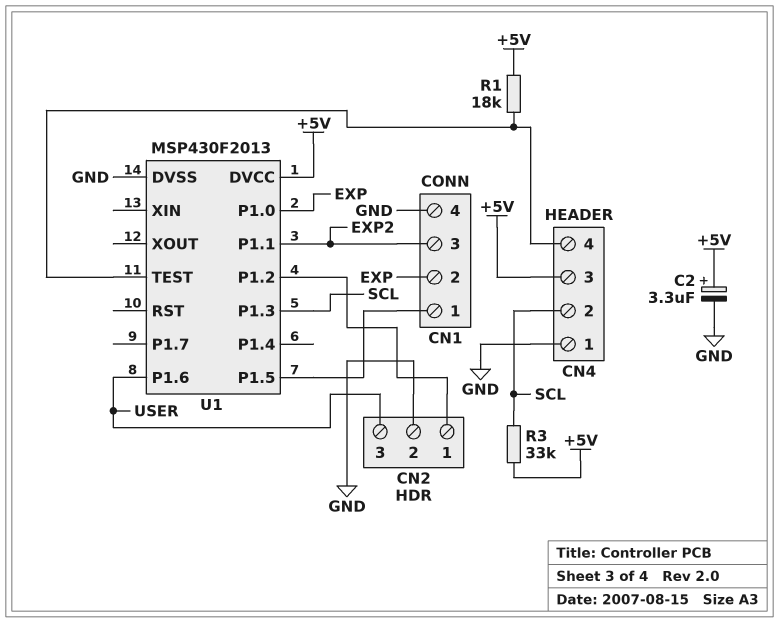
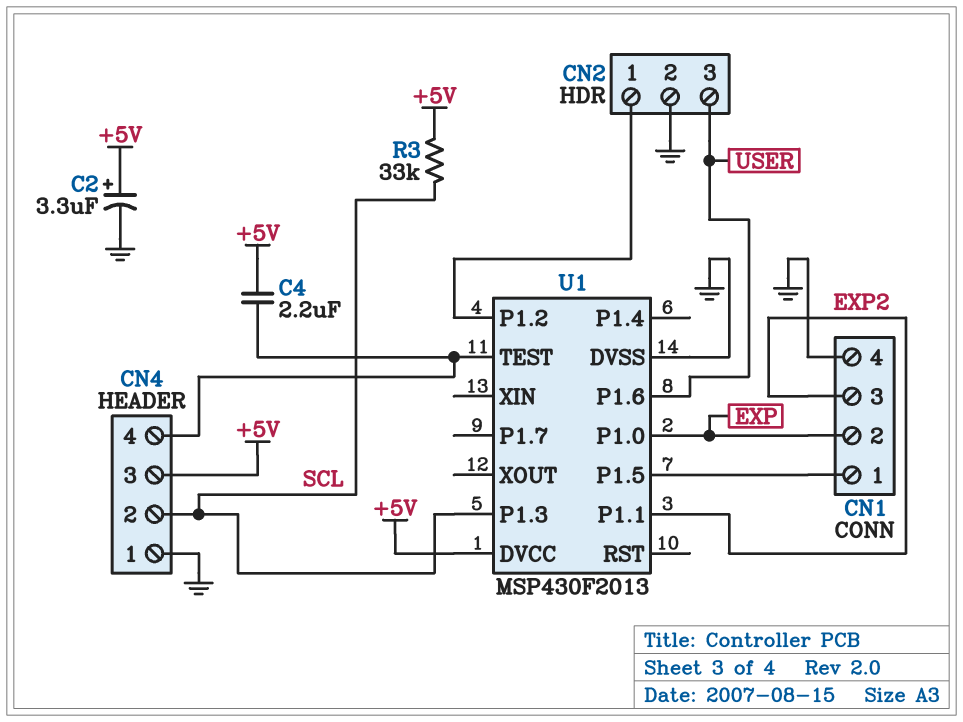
C4: none -> 2.2uF (+5V, CN4/4)
R1: 18k (+5V, CN4/4) -> none

